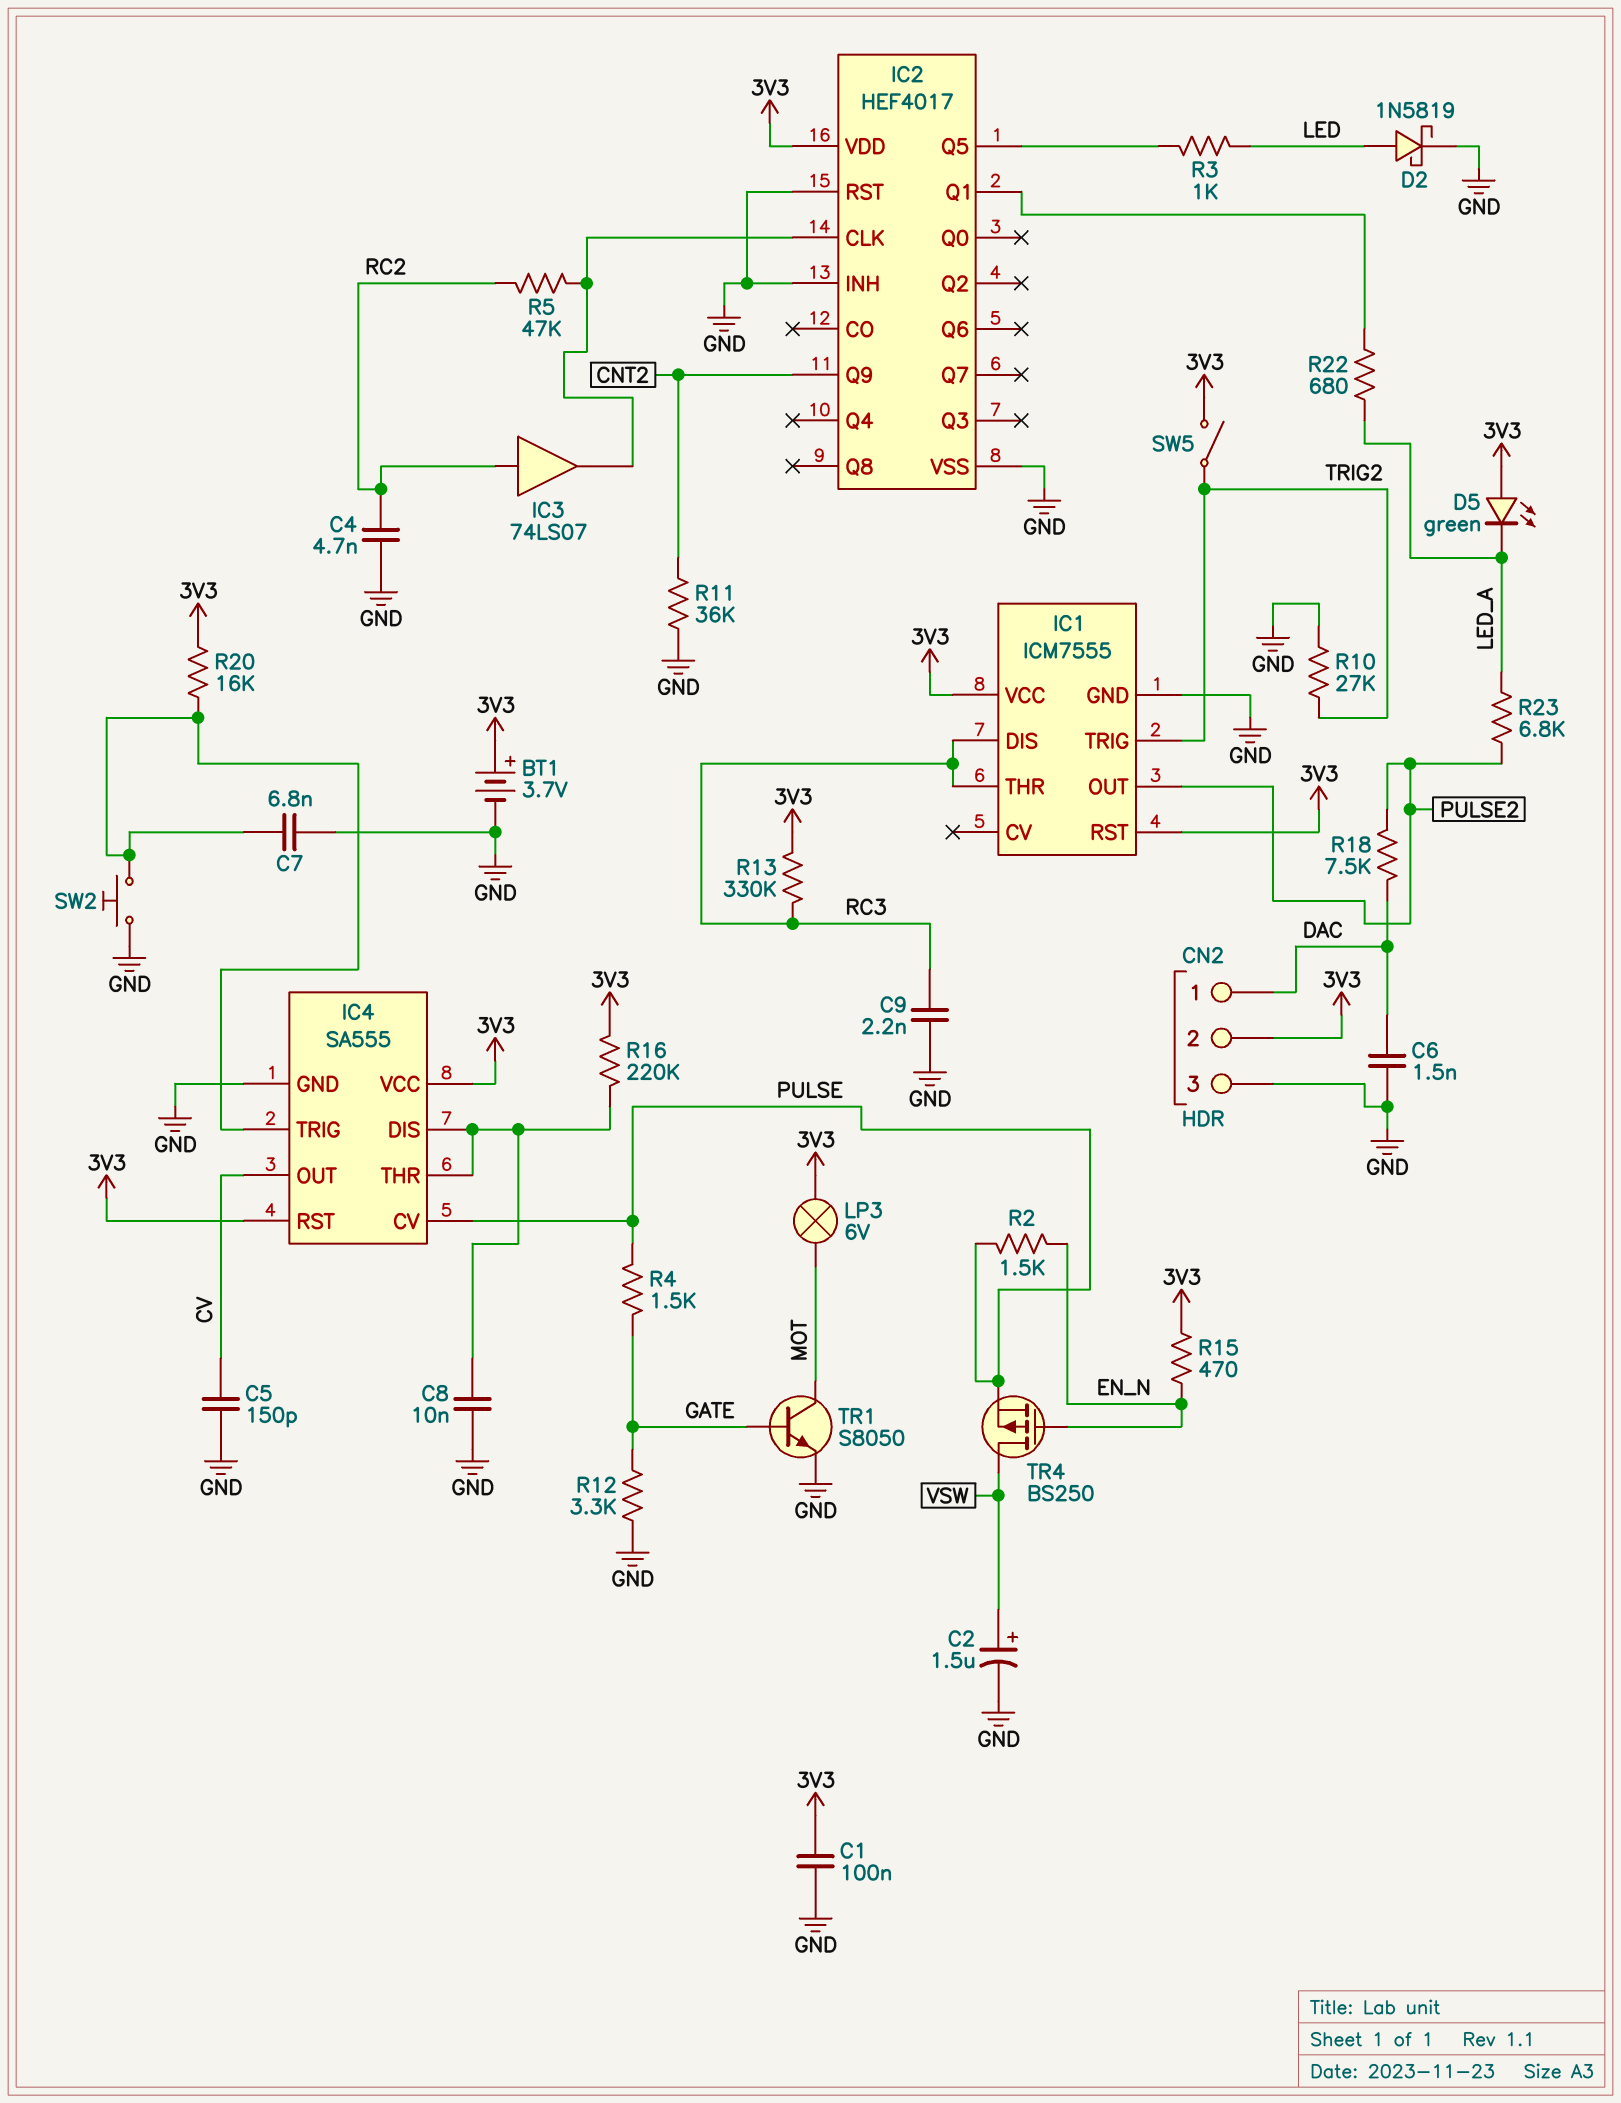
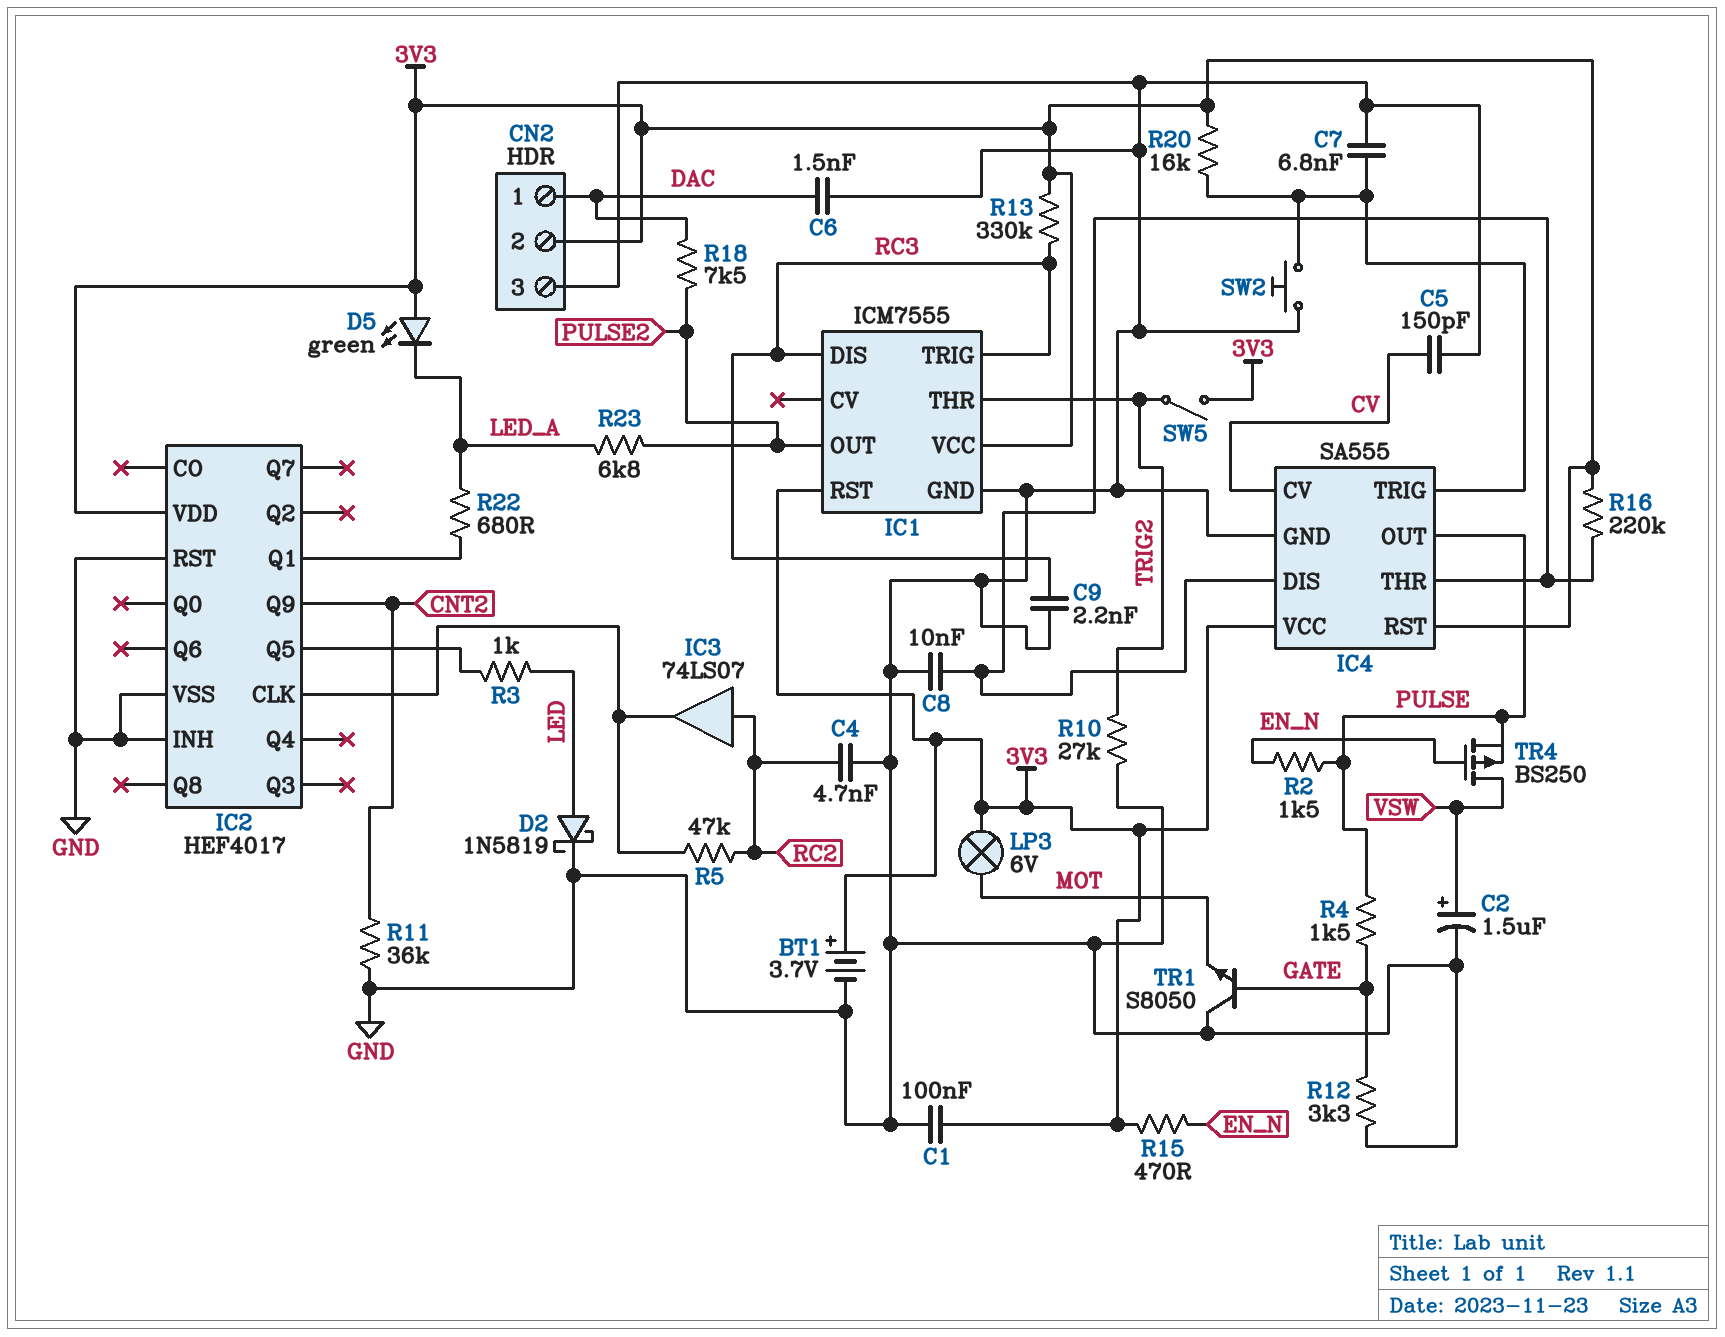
IC1 pin THR: RC3 -> TRIG2
IC1 pin TRIG: TRIG2 -> RC3
IC4 pin CV: PULSE -> CV
IC4 pin OUT: CV -> PULSE
TR1: NPN S8050 (B GATE, C MOT, E GND) -> NPN S8050 (B GATE, C GND, E MOT)

